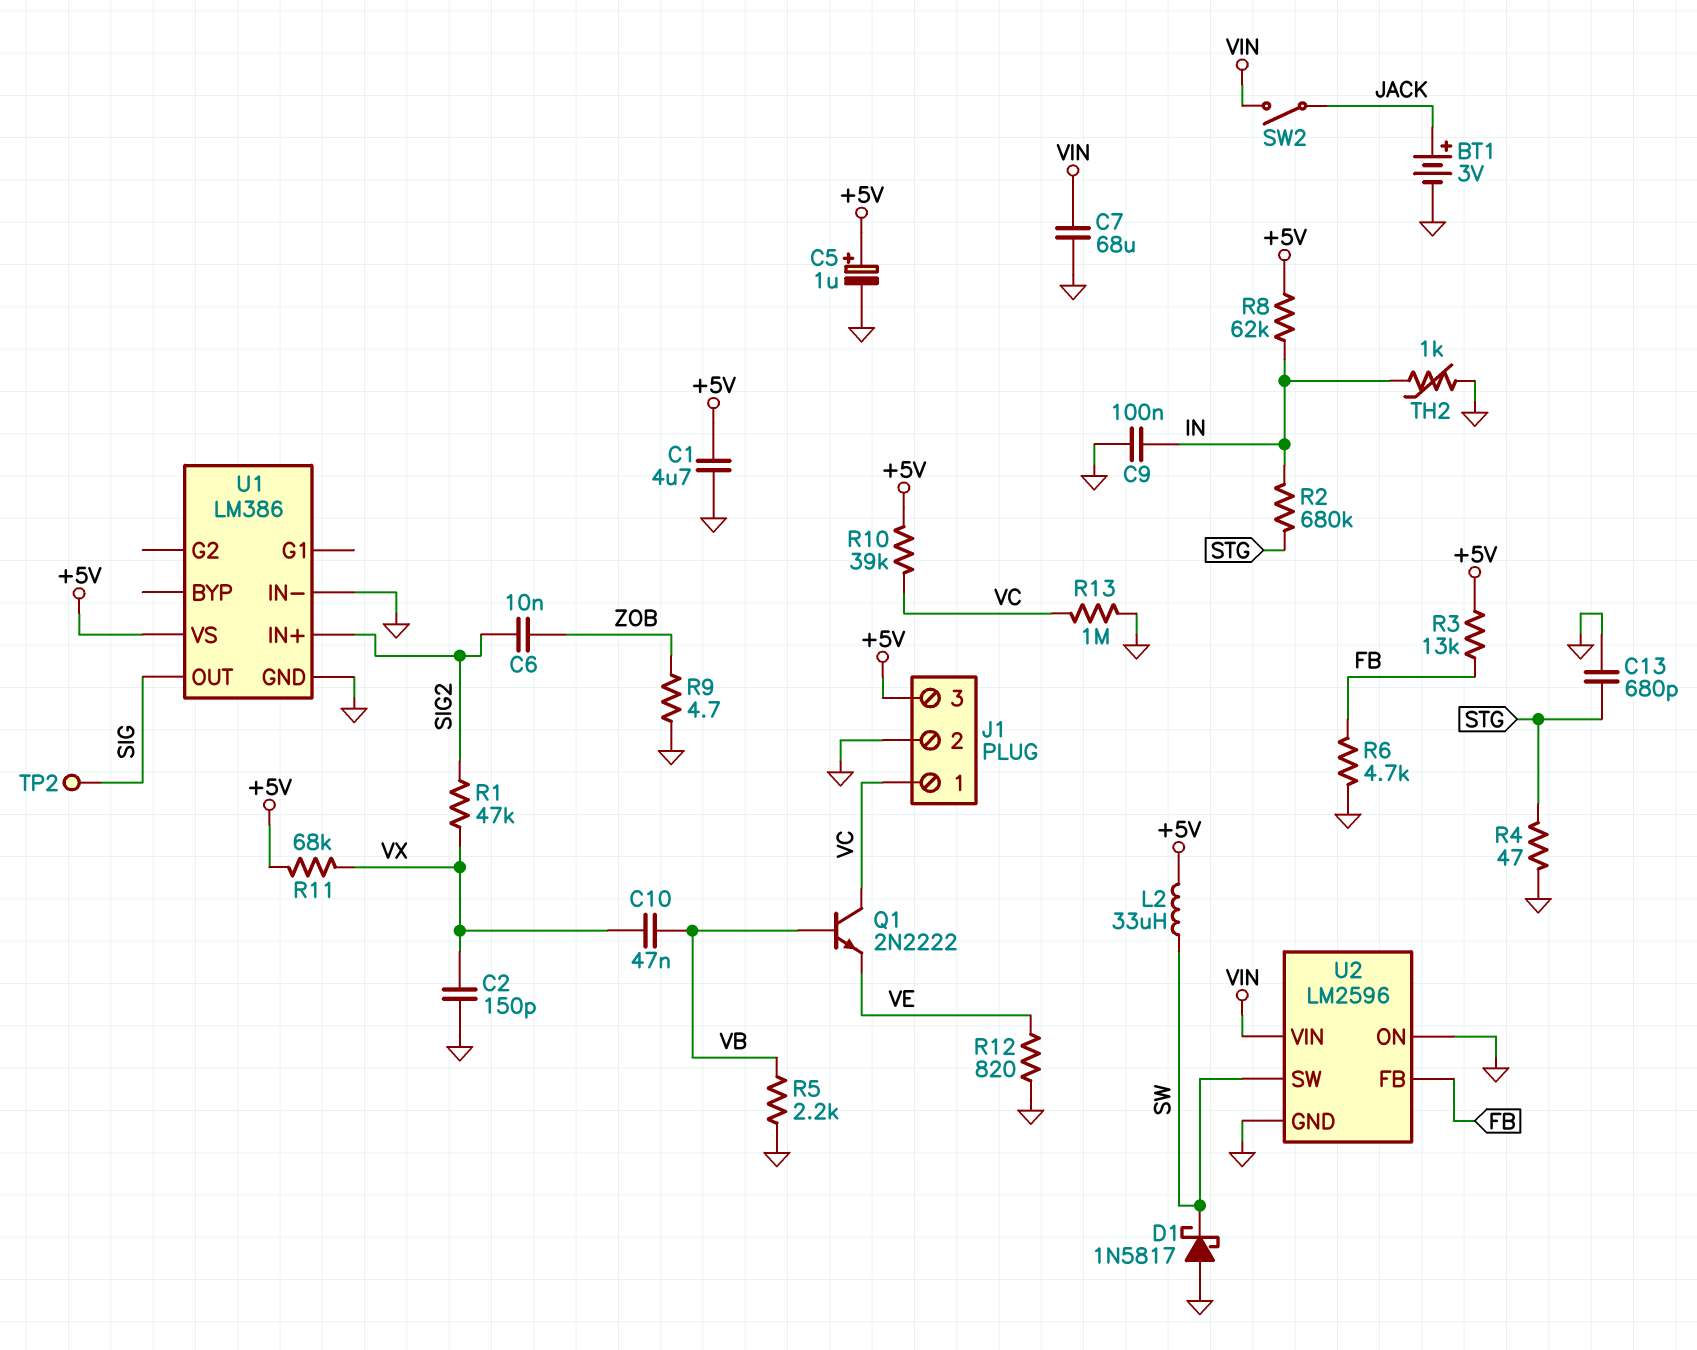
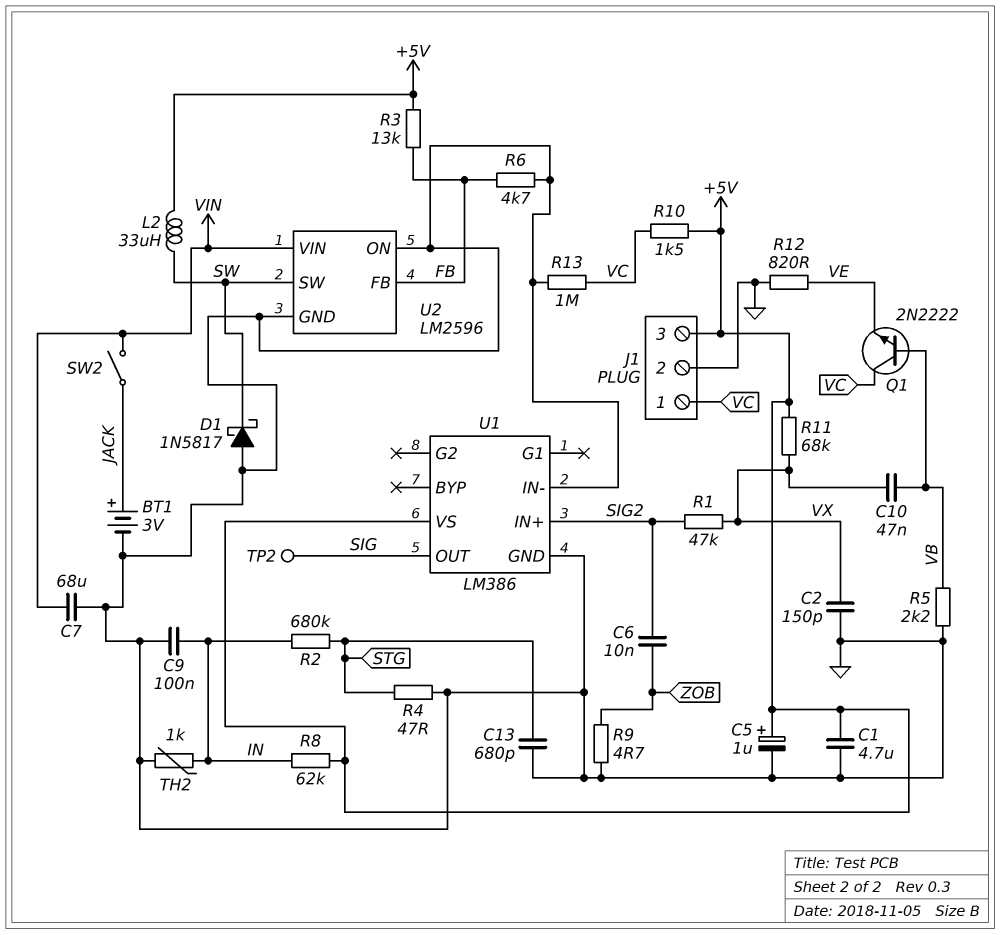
R10: 39k (+5V, VC) -> 1.5k (+5V, VC)

